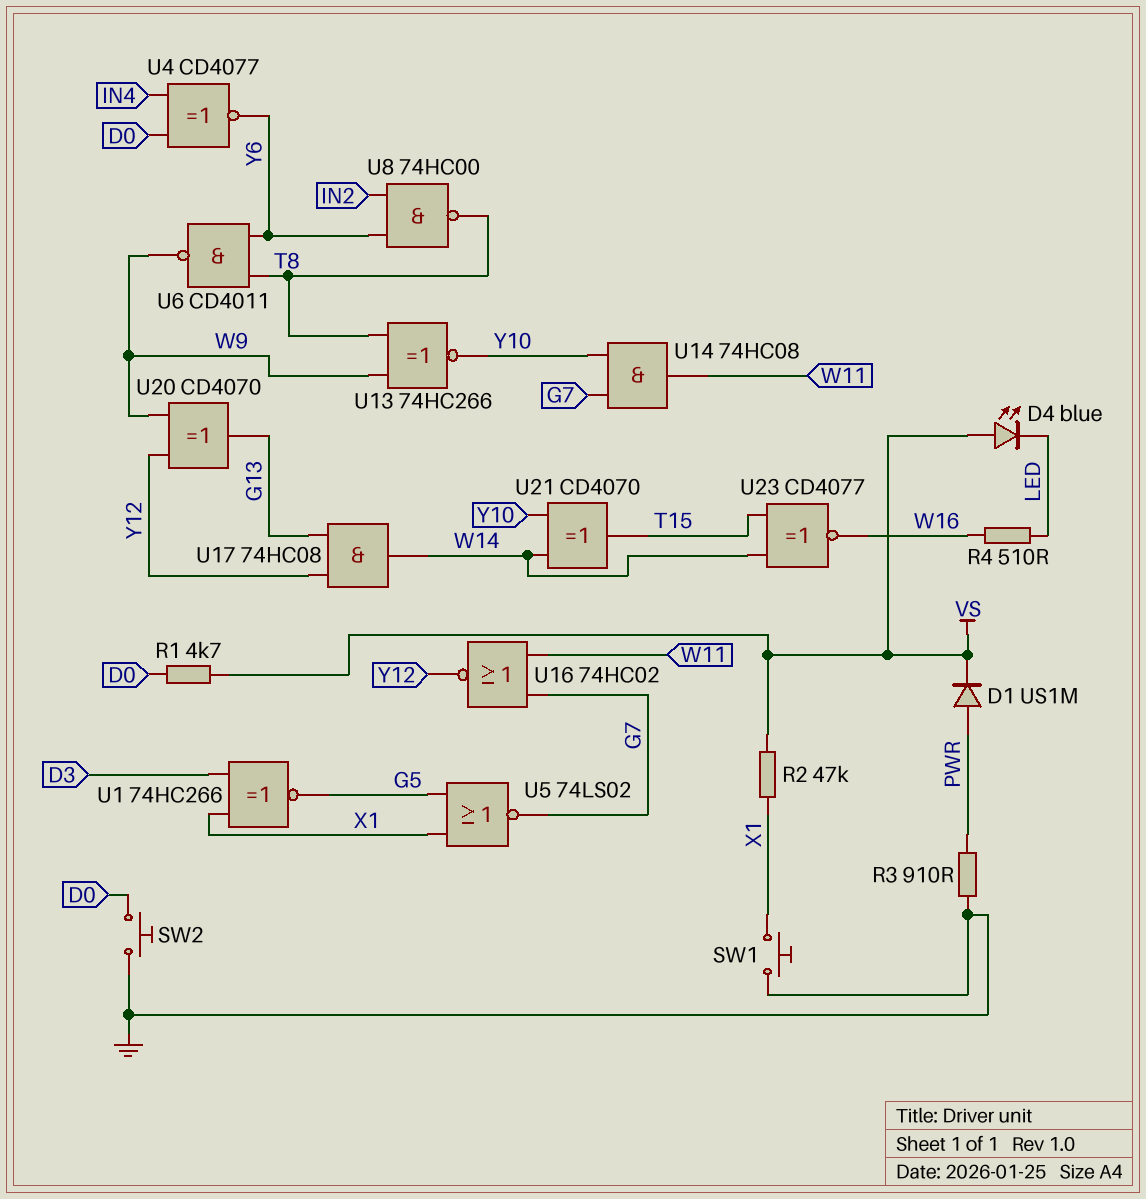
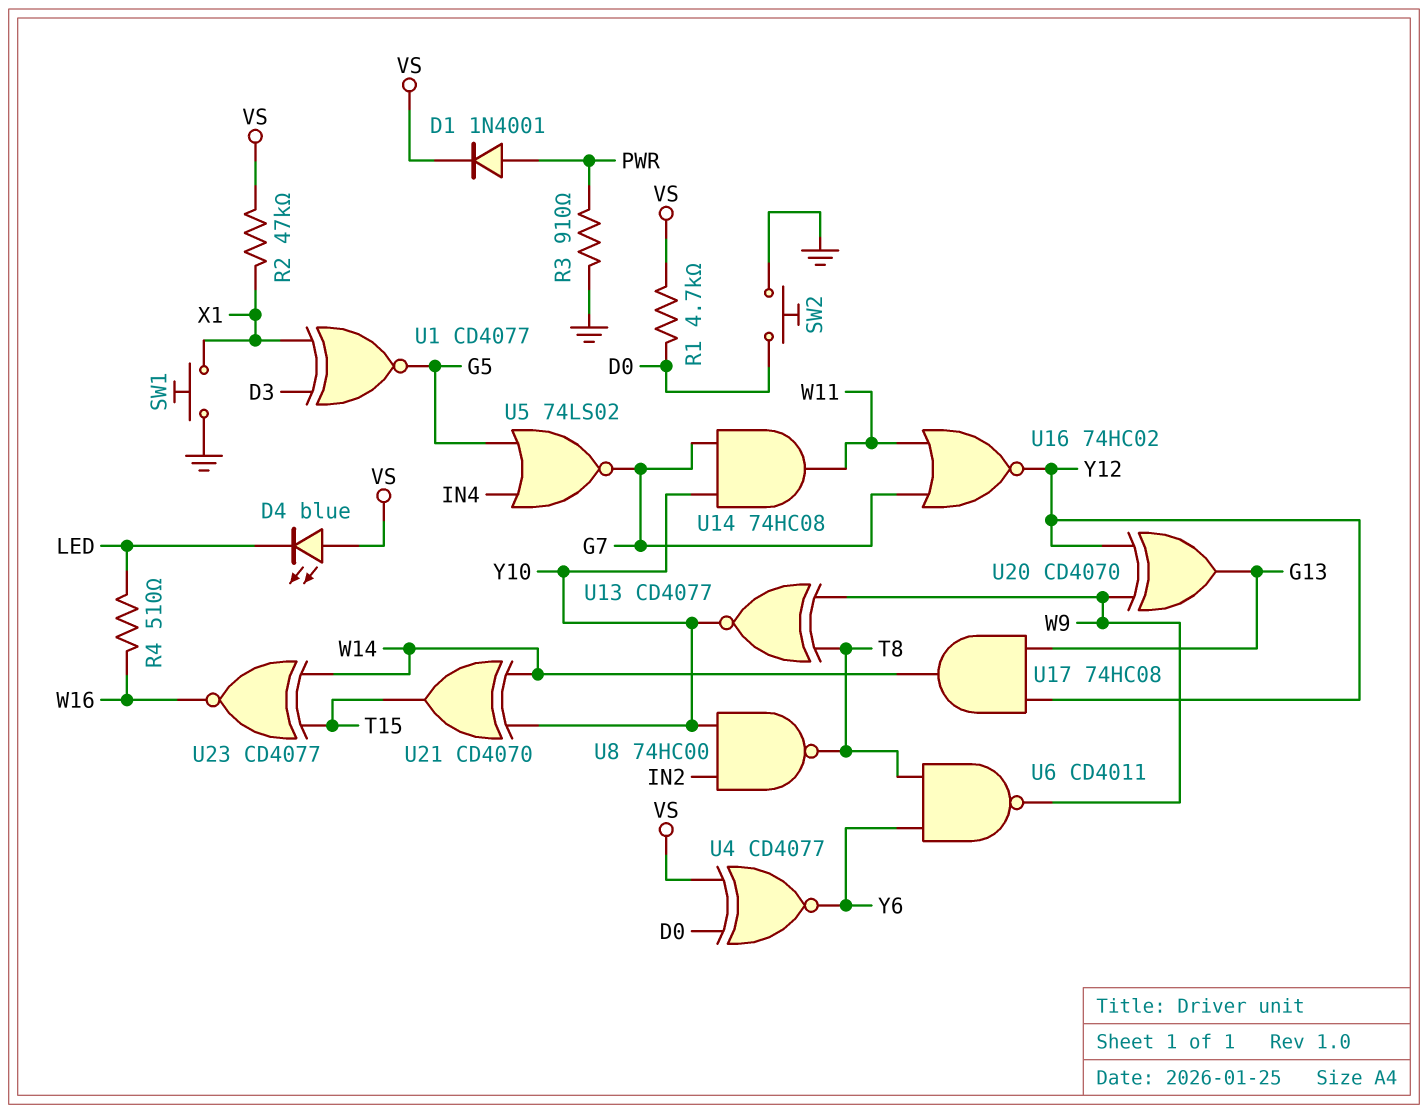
D1: diode US1M (A PWR, K VS) -> diode 1N4001 (A PWR, K VS)
U1: XNOR 74HC266 (in D3, in X1, out G5) -> XNOR CD4077 (in D3, in X1, out G5)
U4: XNOR CD4077 (in D0, in IN4, out Y6) -> XNOR CD4077 (in D0, in VS, out Y6)
U5: NOR 74LS02 (in G5, in X1, out G7) -> NOR 74LS02 (in G5, in IN4, out G7)
U8: NAND 74HC00 (in IN2, in Y6, out T8) -> NAND 74HC00 (in IN2, in Y10, out T8)
U13: XNOR 74HC266 (in T8, in W9, out Y10) -> XNOR CD4077 (in T8, in W9, out Y10)

